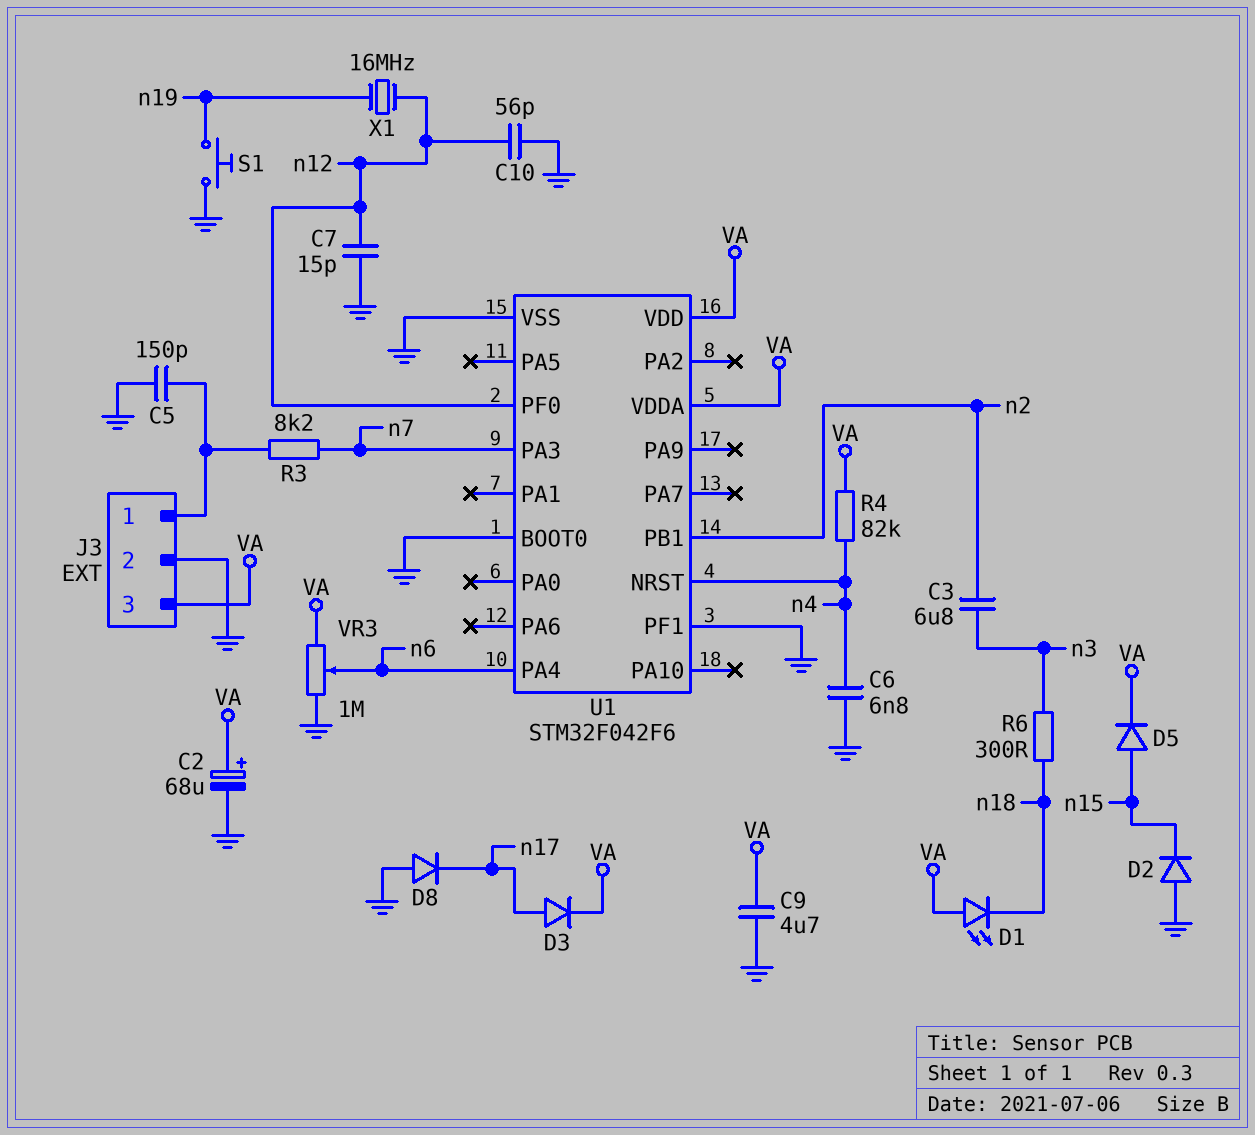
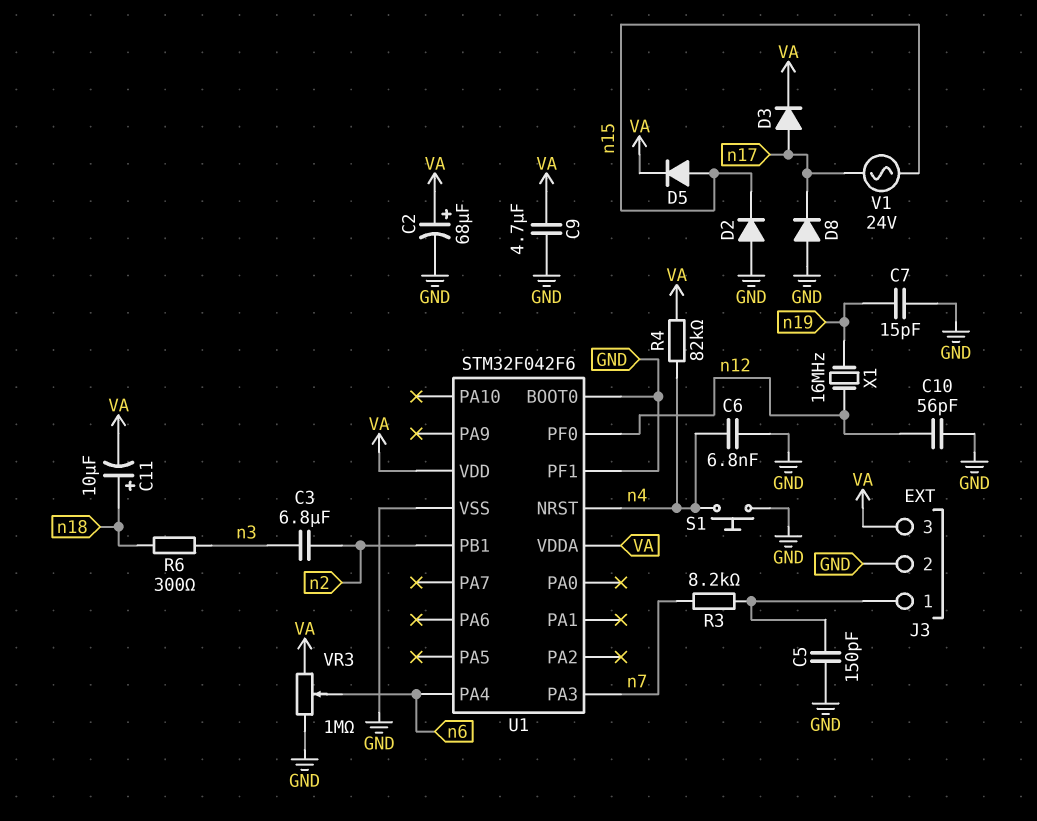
C7: 15pF (GND, n12) -> 15pF (GND, n19)
C11: none -> 10uF (plus n18, minus VA)
D1: LED (A VA, K n18) -> none
S1: button (GND, n19) -> button (GND, n4)
V1: none -> AC 24V (n15, n17)

